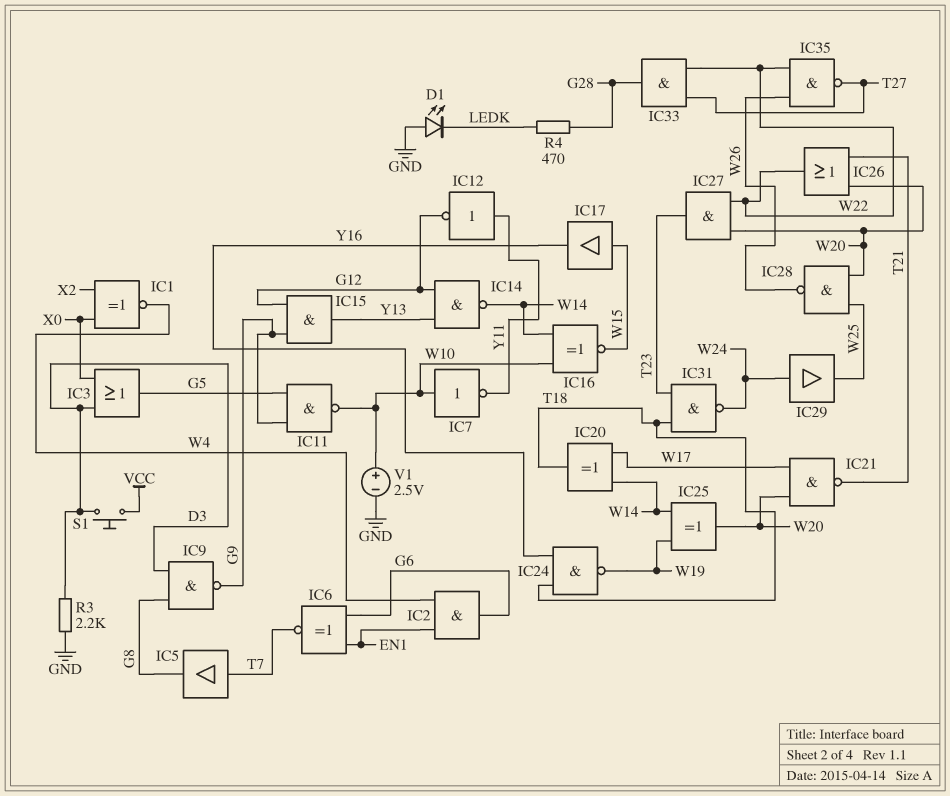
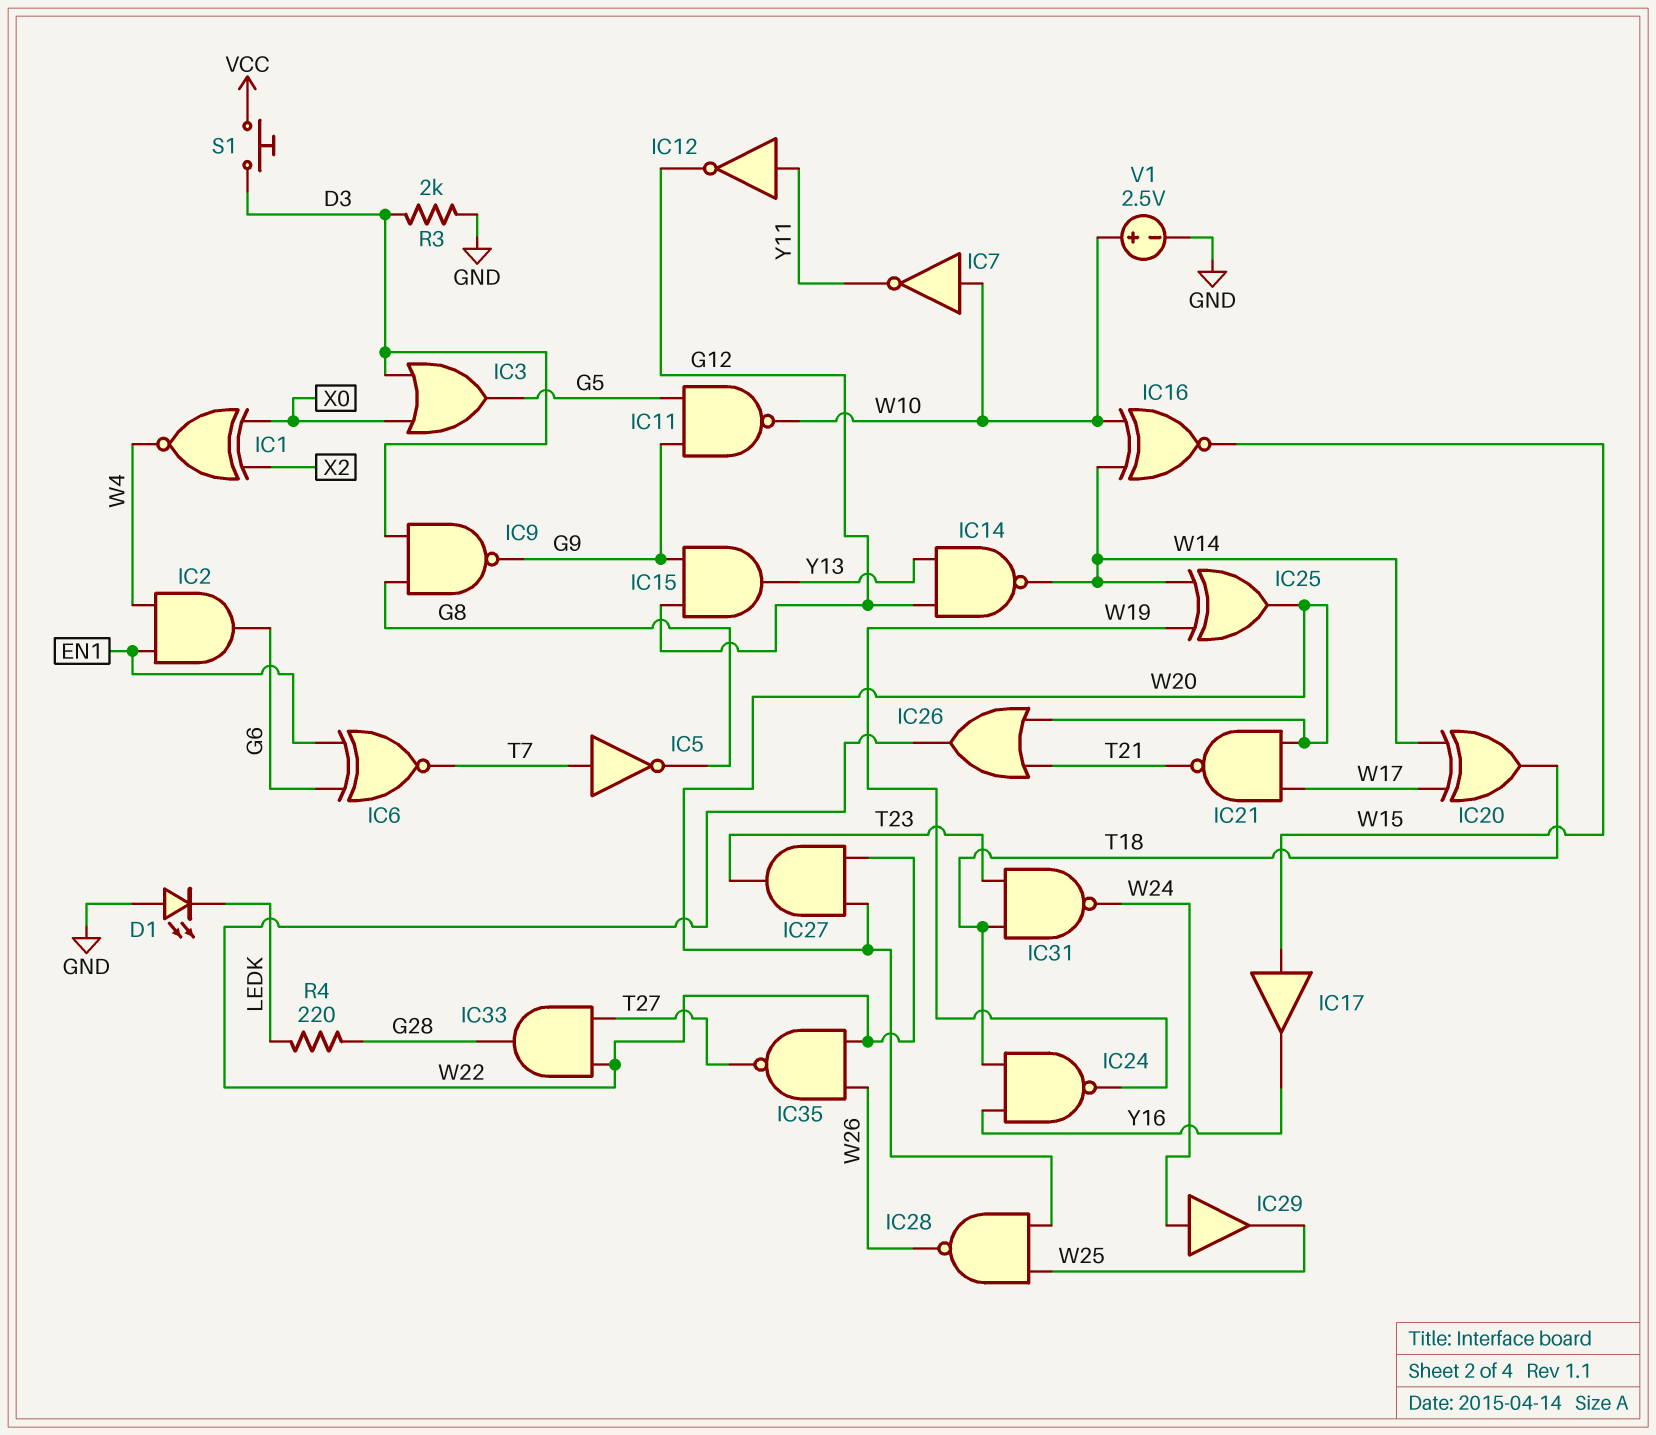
IC5: buffer (in T7, out G8) -> NOT (in T7, out G8)
R3: 2.2k (D3, GND) -> 2k (D3, GND)
R4: 470 (G28, LEDK) -> 220 (G28, LEDK)

